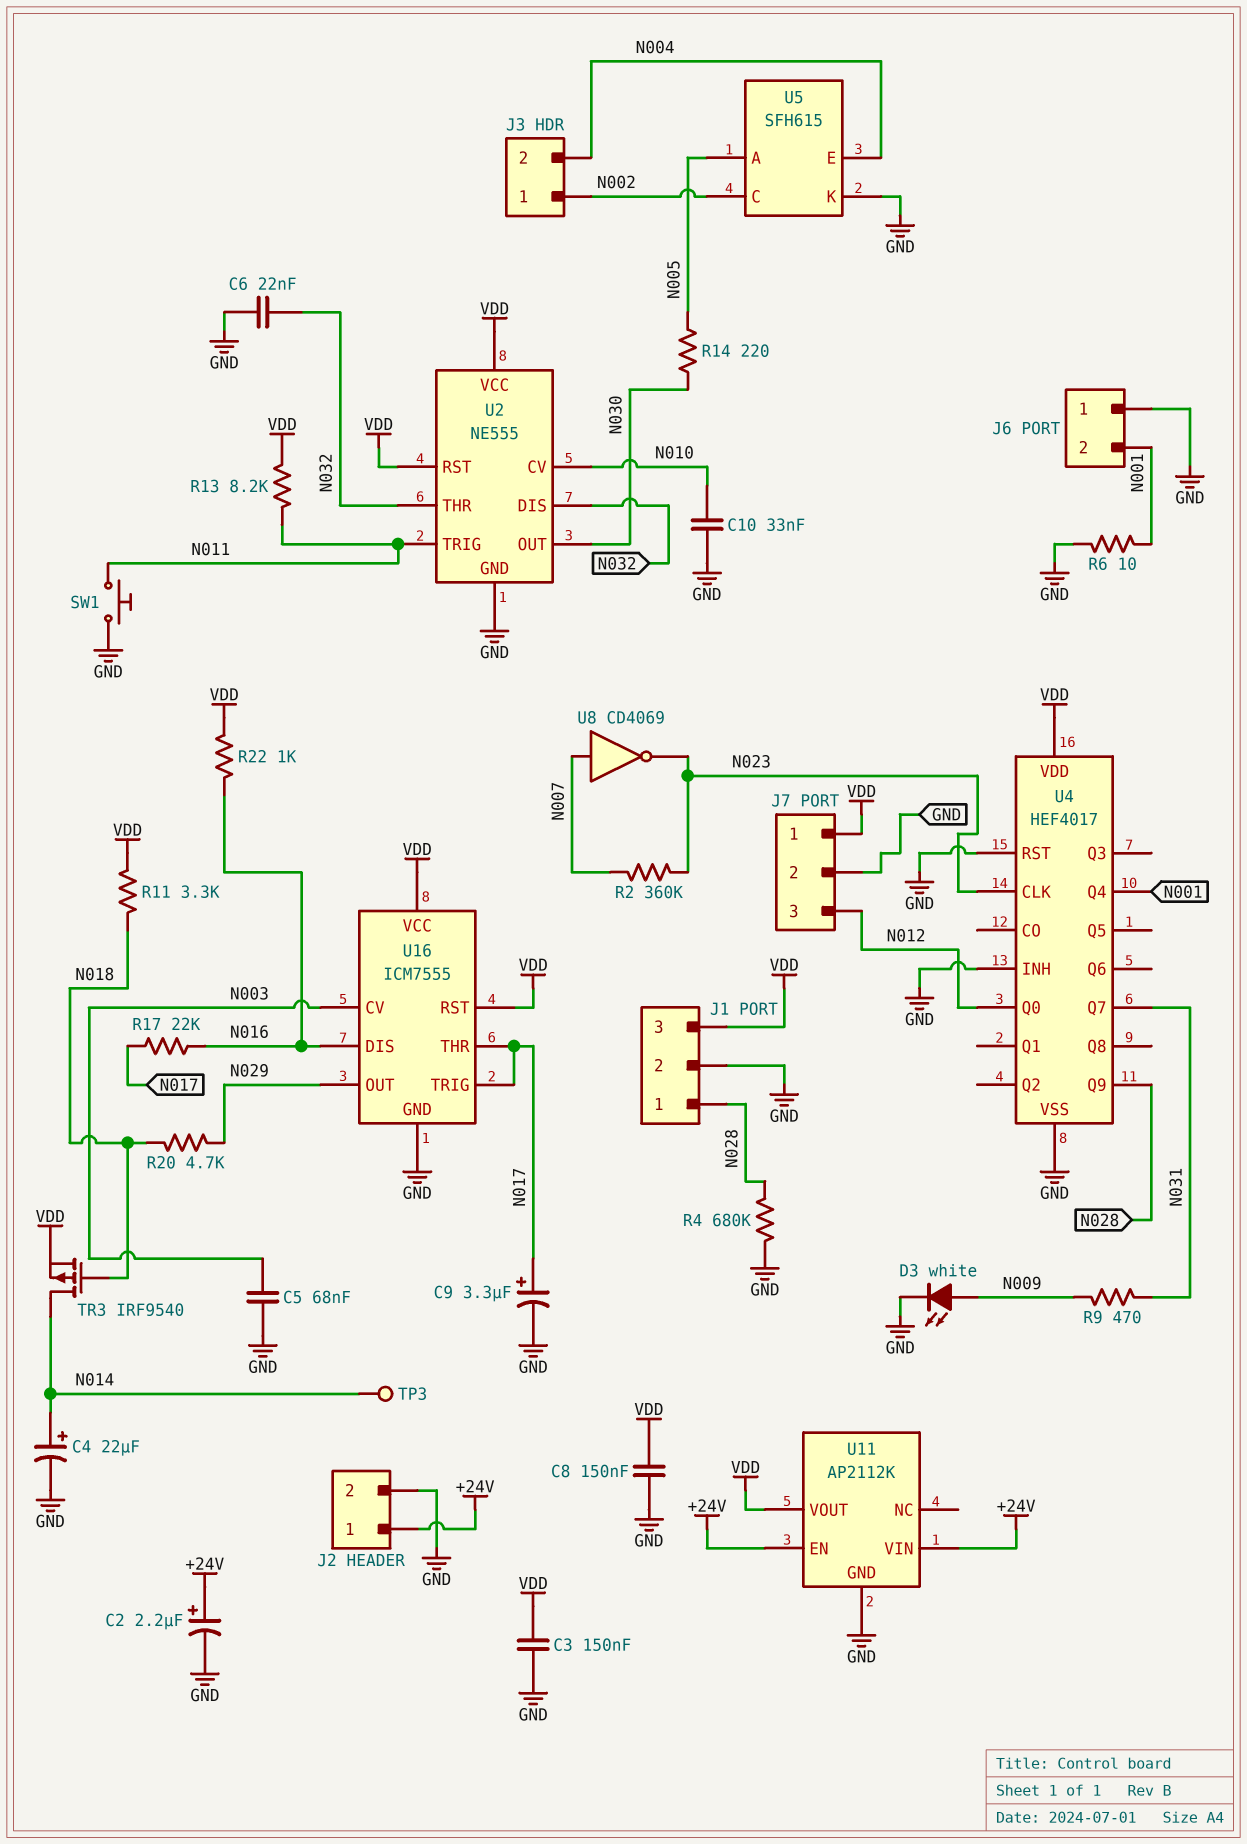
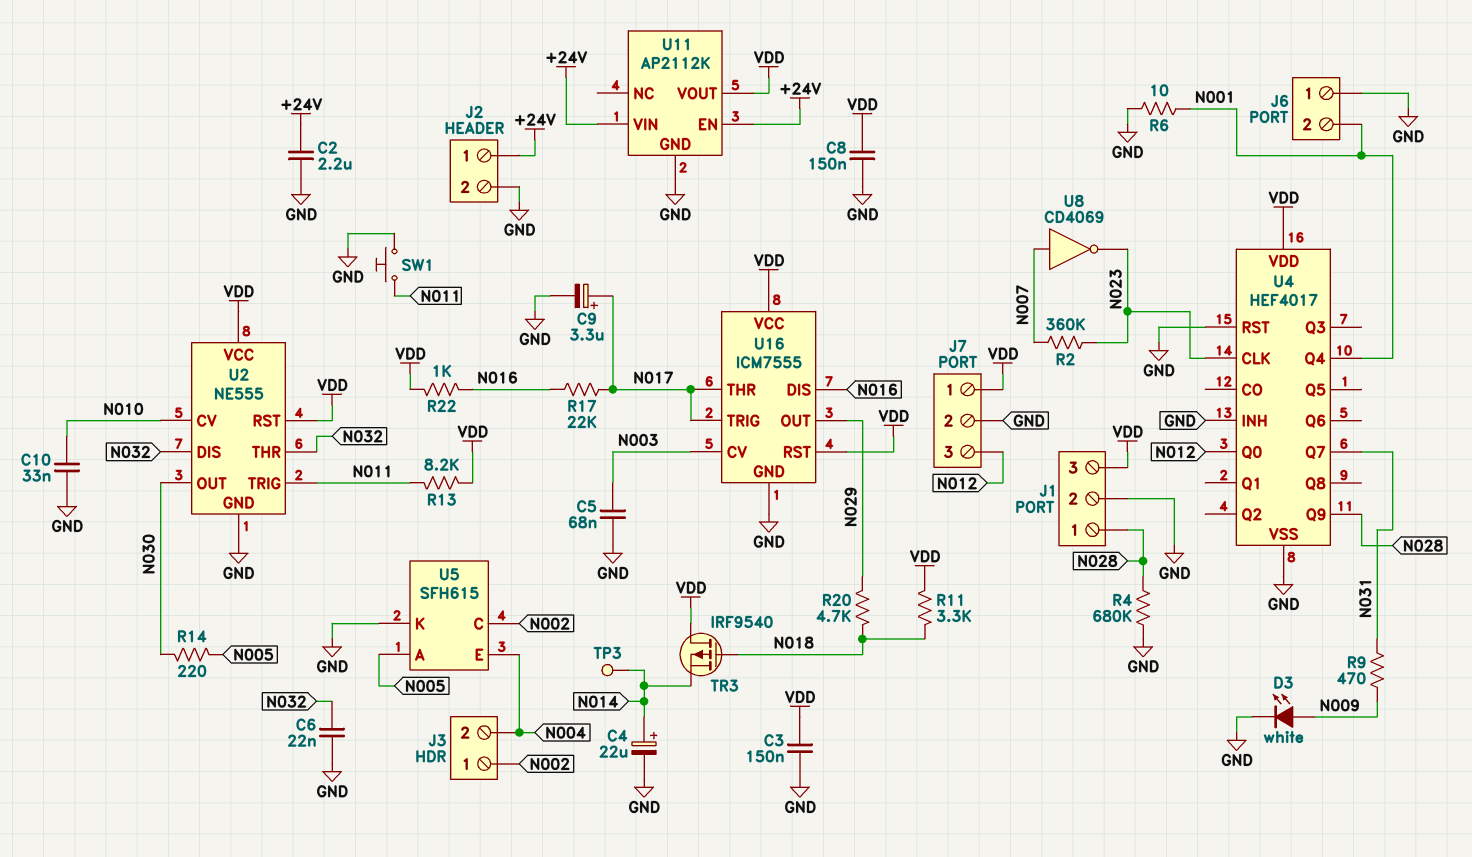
C2: 2.2uF (plus +24V, minus GND) -> 2.2uF (+24V, GND)
TR3: PMOS IRF9540 (G N018, D N014, S VDD) -> PMOS IRF9540 (G N018, D VDD, S N014)

